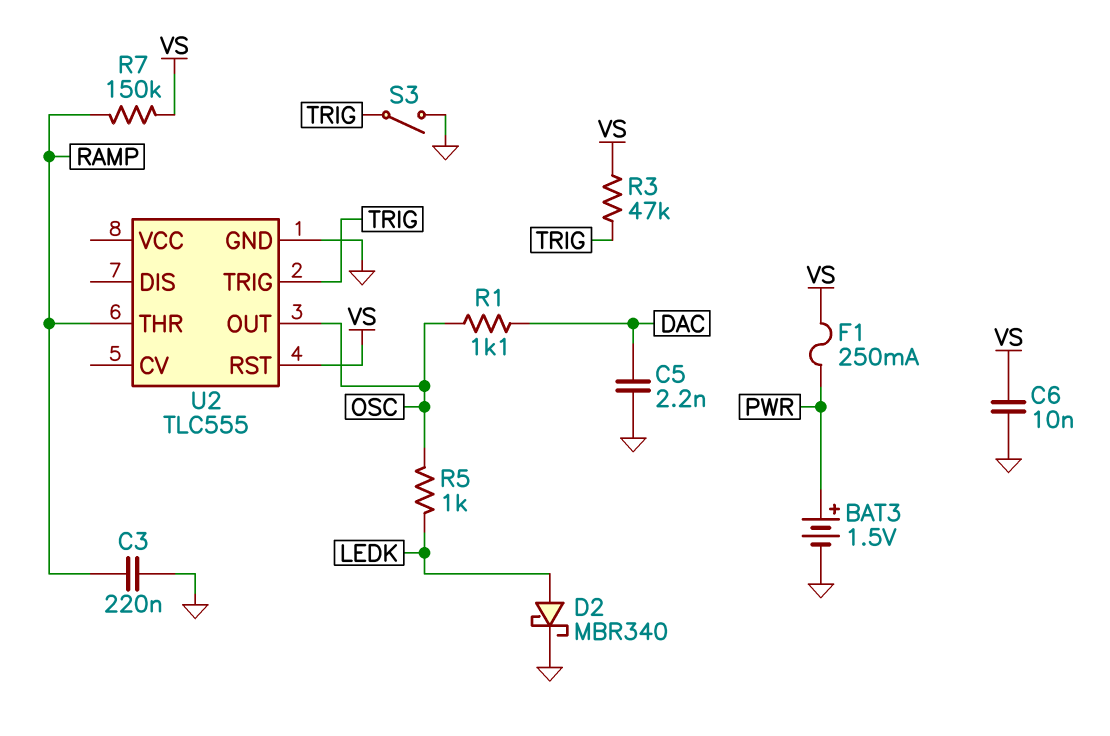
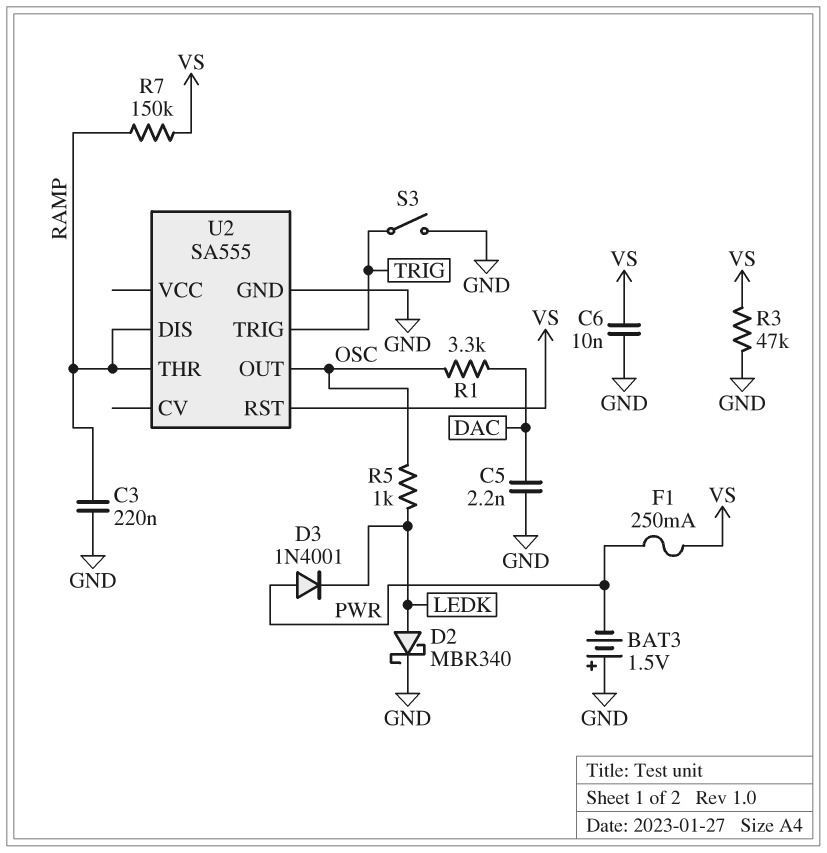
BAT3: 1.5V (plus PWR, minus GND) -> 1.5V (plus GND, minus PWR)
D3: none -> diode 1N4001 (A PWR, K LEDK)
R1: 1.1k (DAC, OSC) -> 3.3k (DAC, OSC)
R3: 47k (TRIG, VS) -> 47k (GND, VS)
U2: TLC555 -> SA555
U2 pin DIS: none -> RAMP

